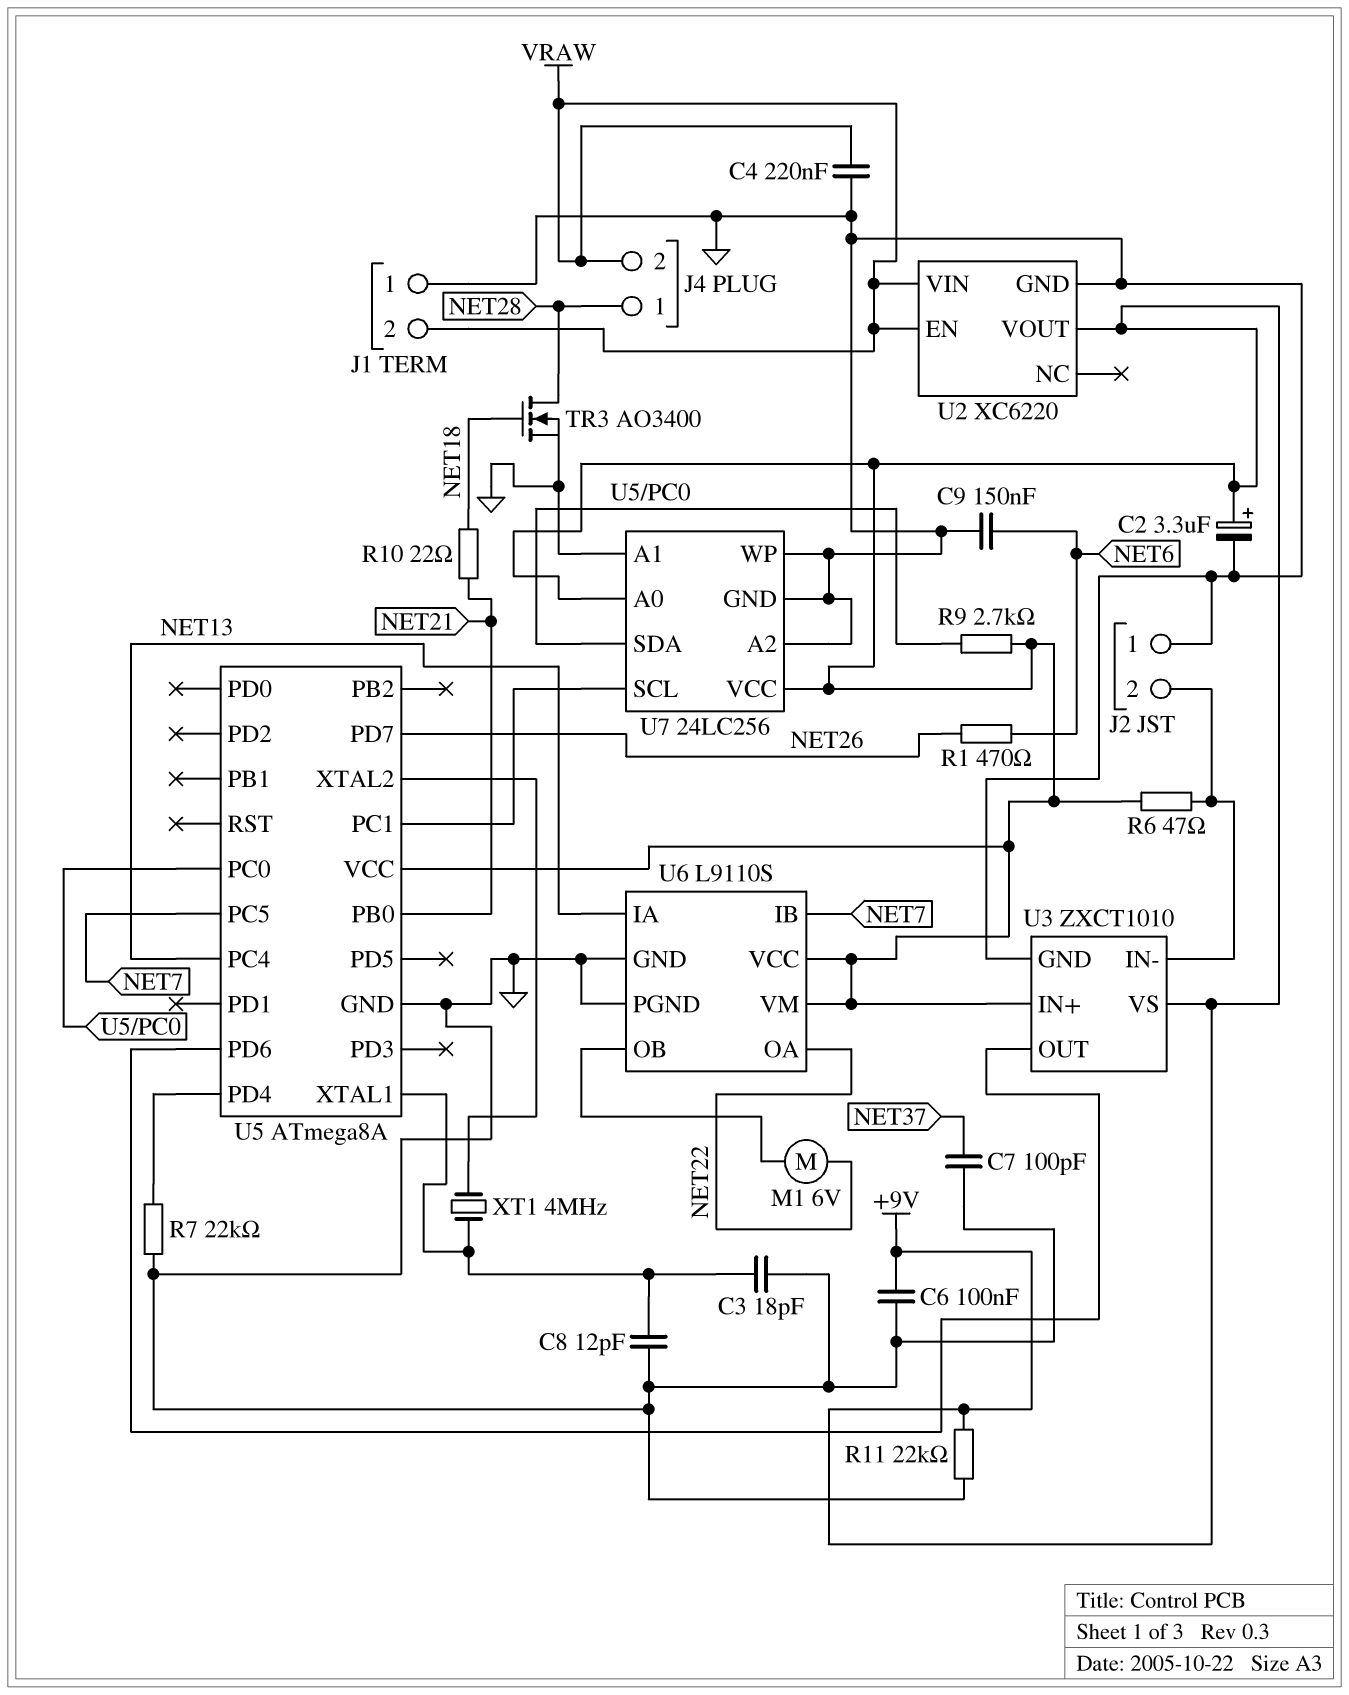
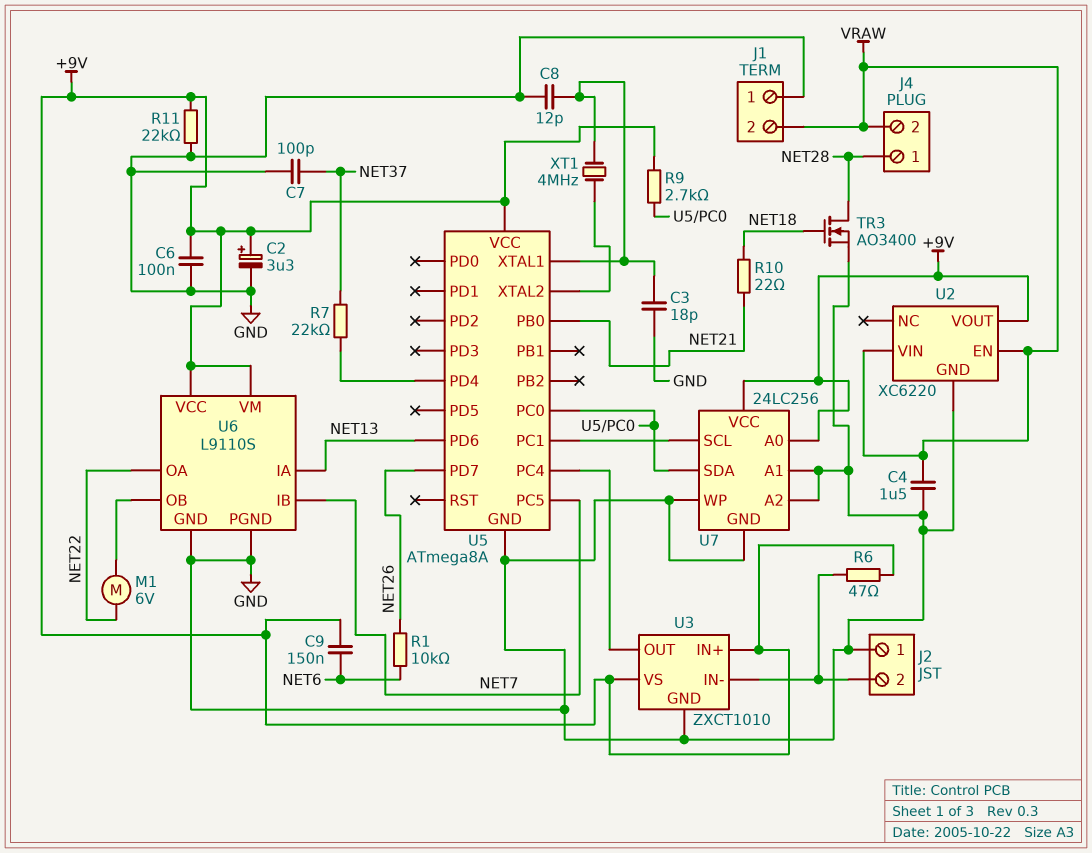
C4: 220nF (GND, VRAW) -> 1.5uF (GND, VRAW)
C9: 150nF (GND, NET6) -> 150nF (+9V, NET6)
R1: 470 (NET6, NET26) -> 10k (NET6, NET26)
R7: 22k (GND, U5/PD4) -> 22k (NET37, U5/PD4)
U5 pin PC4: NET13 -> U3/OUT
U5 pin PD6: U3/OUT -> NET13

